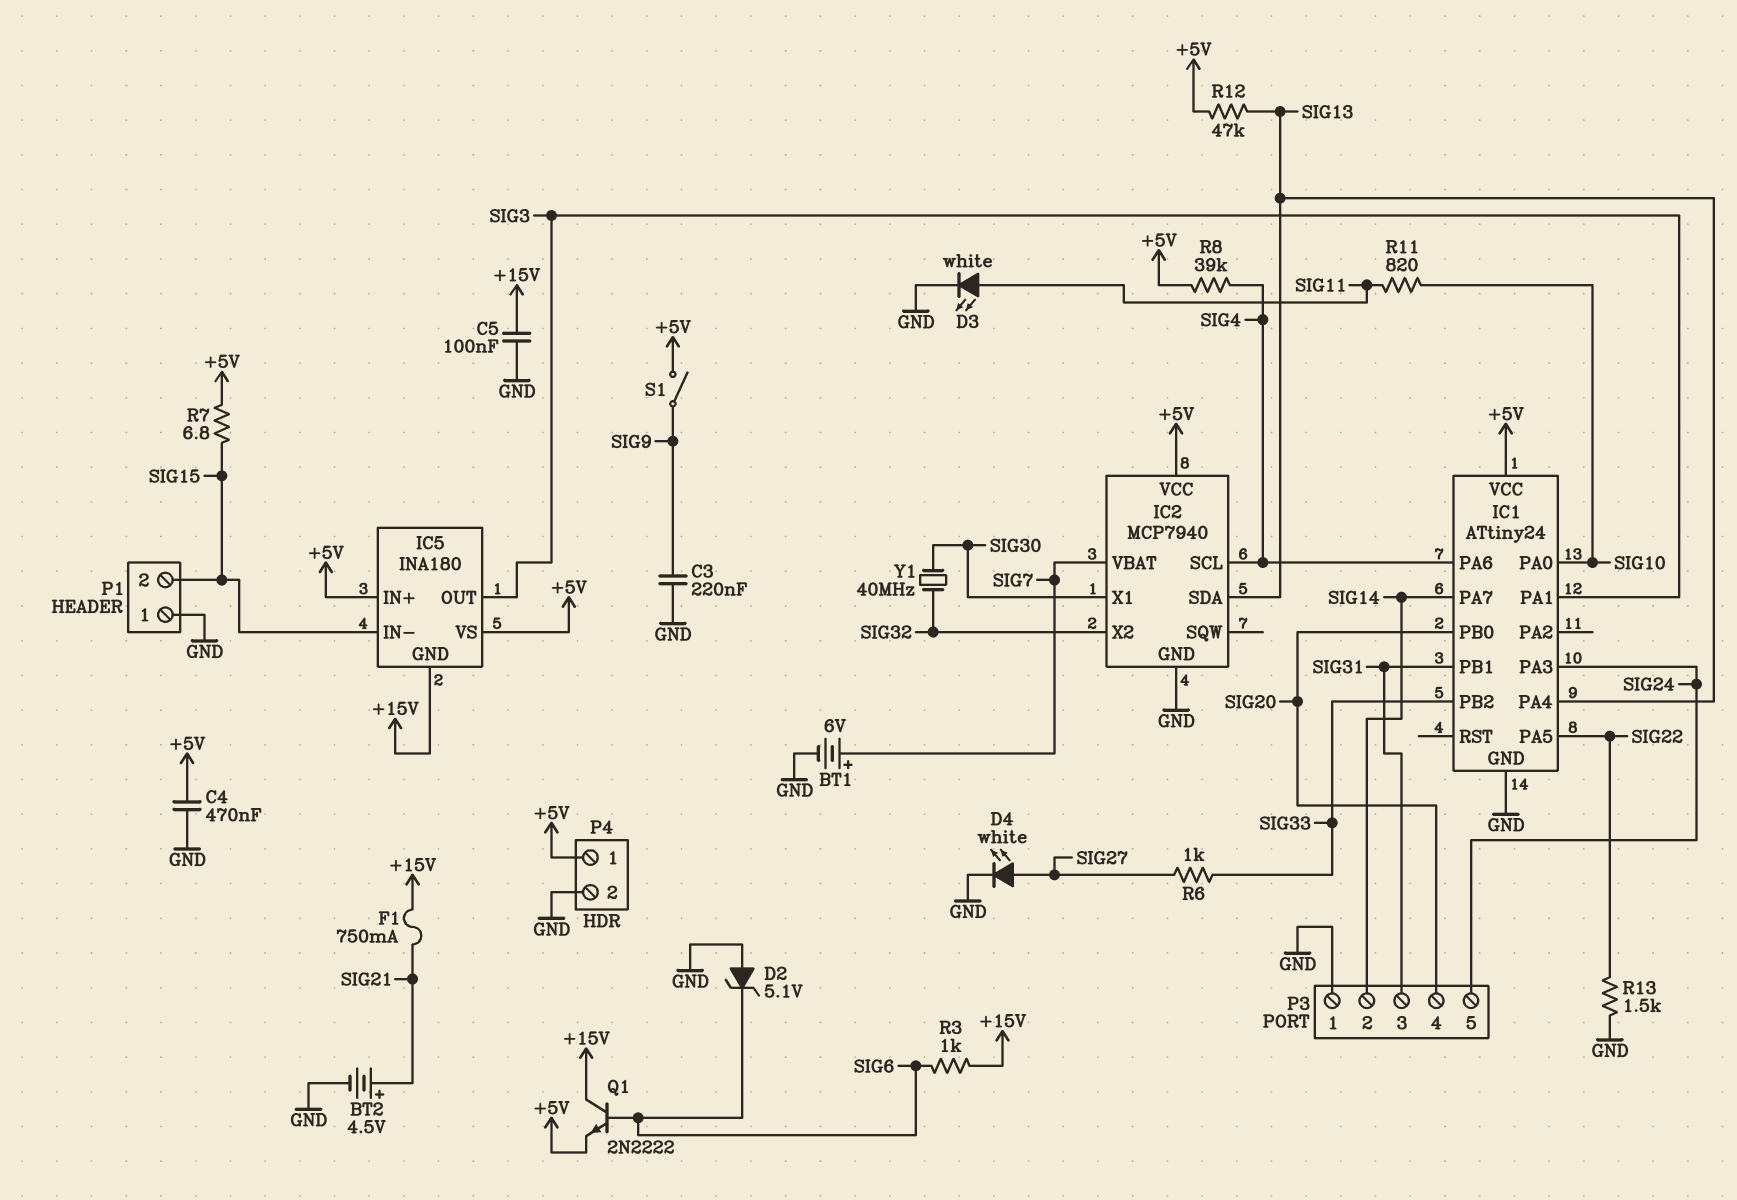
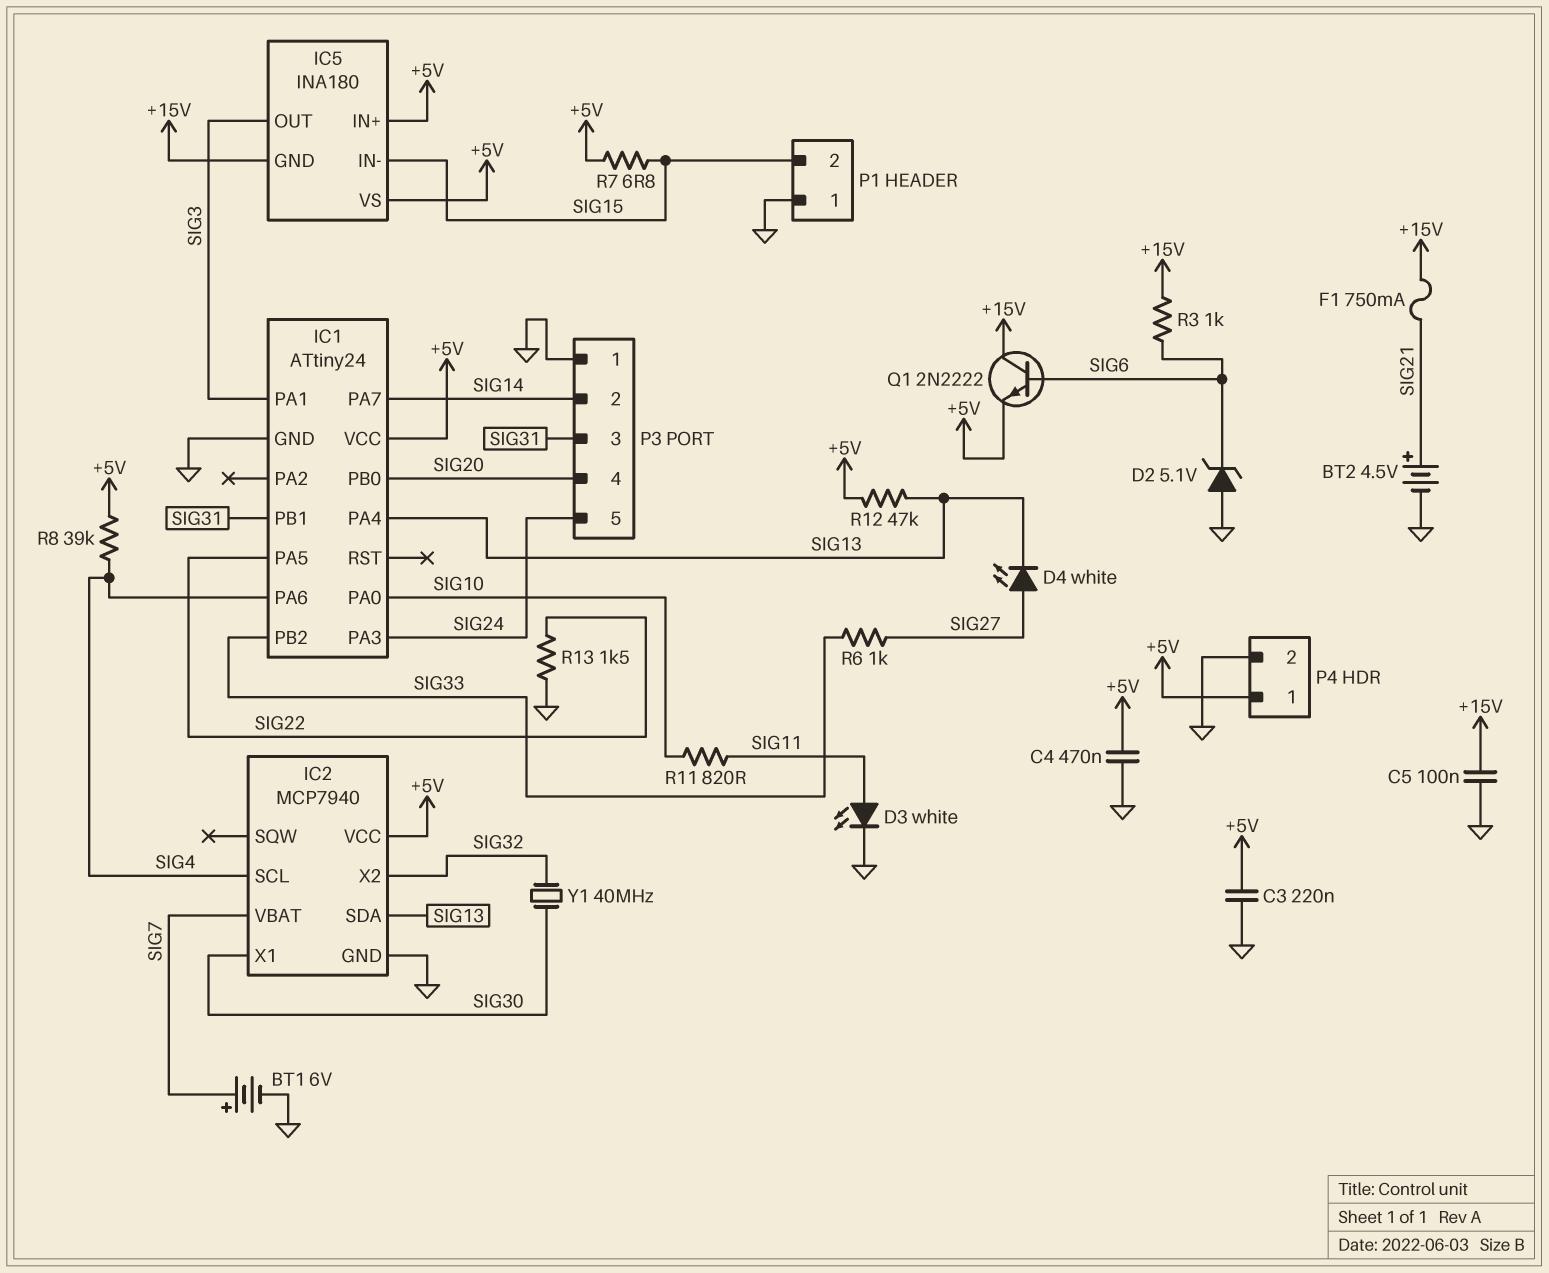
C3: 220nF (GND, SIG9) -> 220nF (+5V, GND)
D4: LED white (A SIG27, K GND) -> LED white (A SIG27, K SIG13)
S1: switch (+5V, SIG9) -> none

